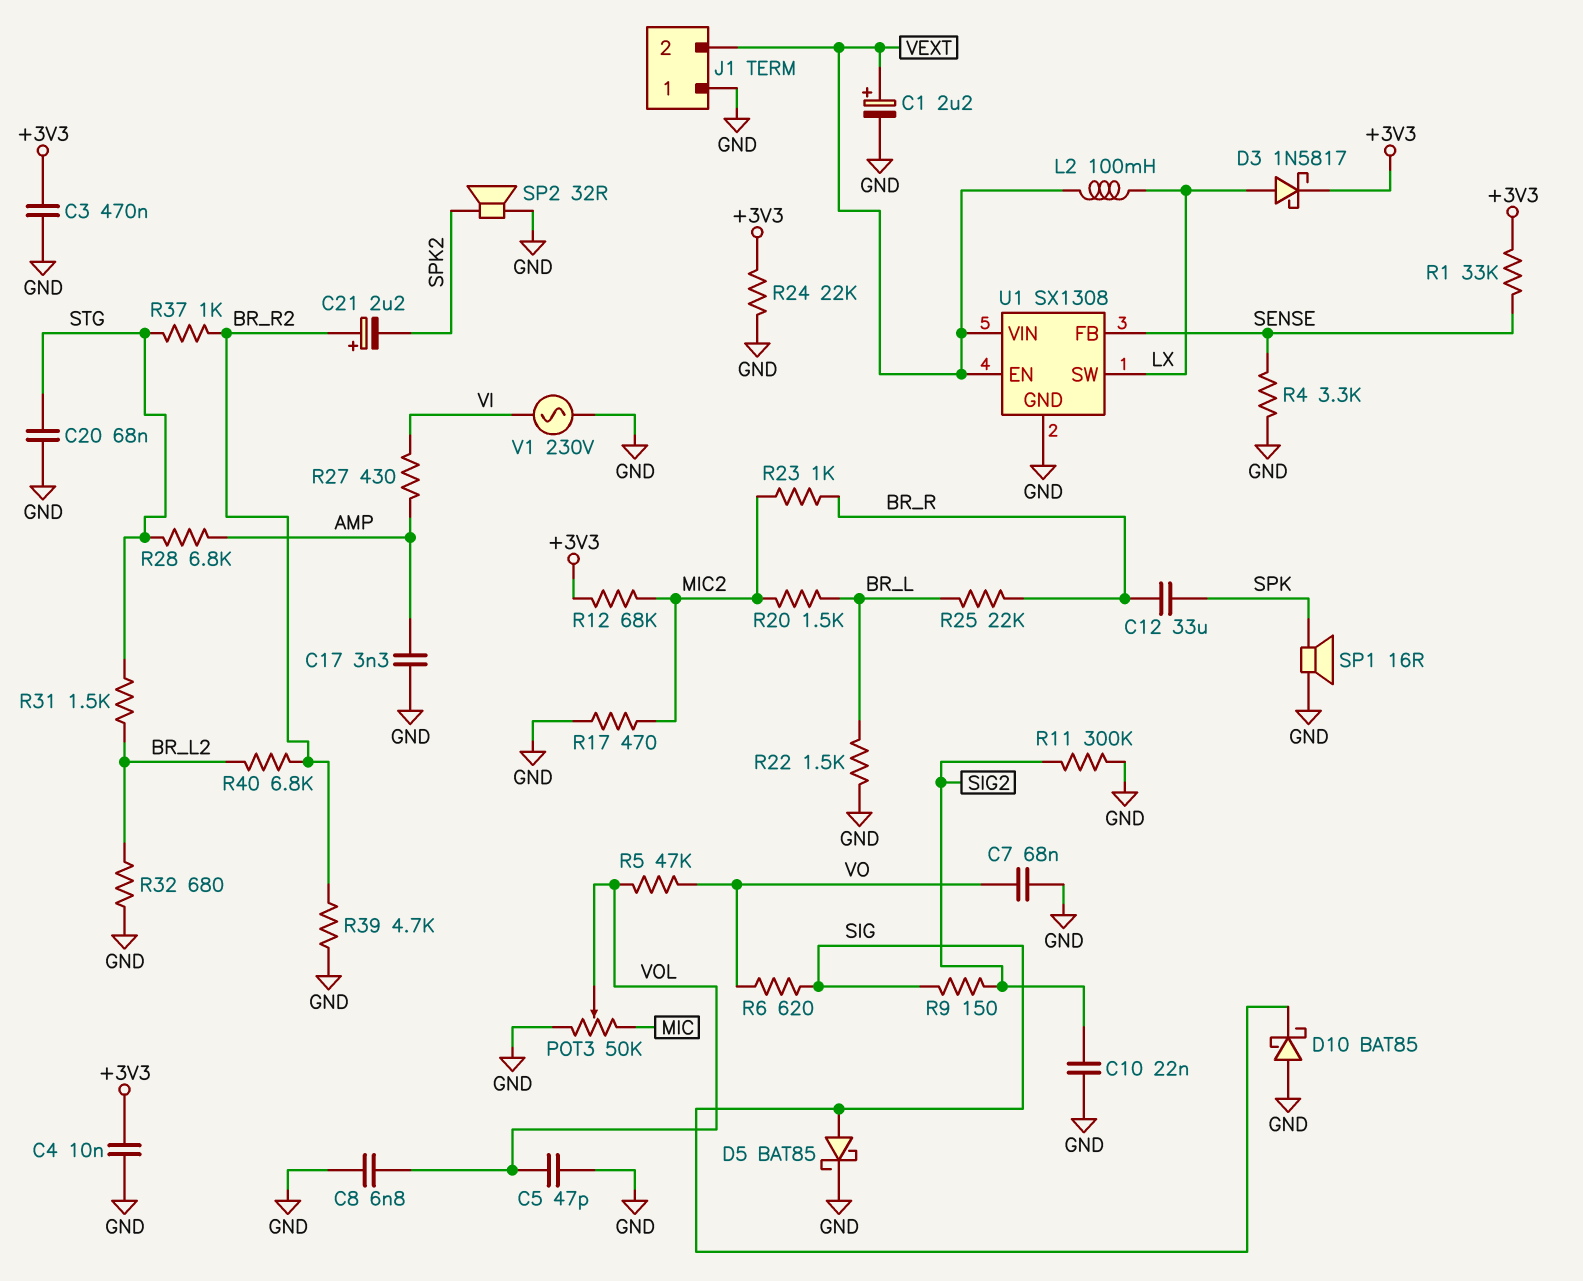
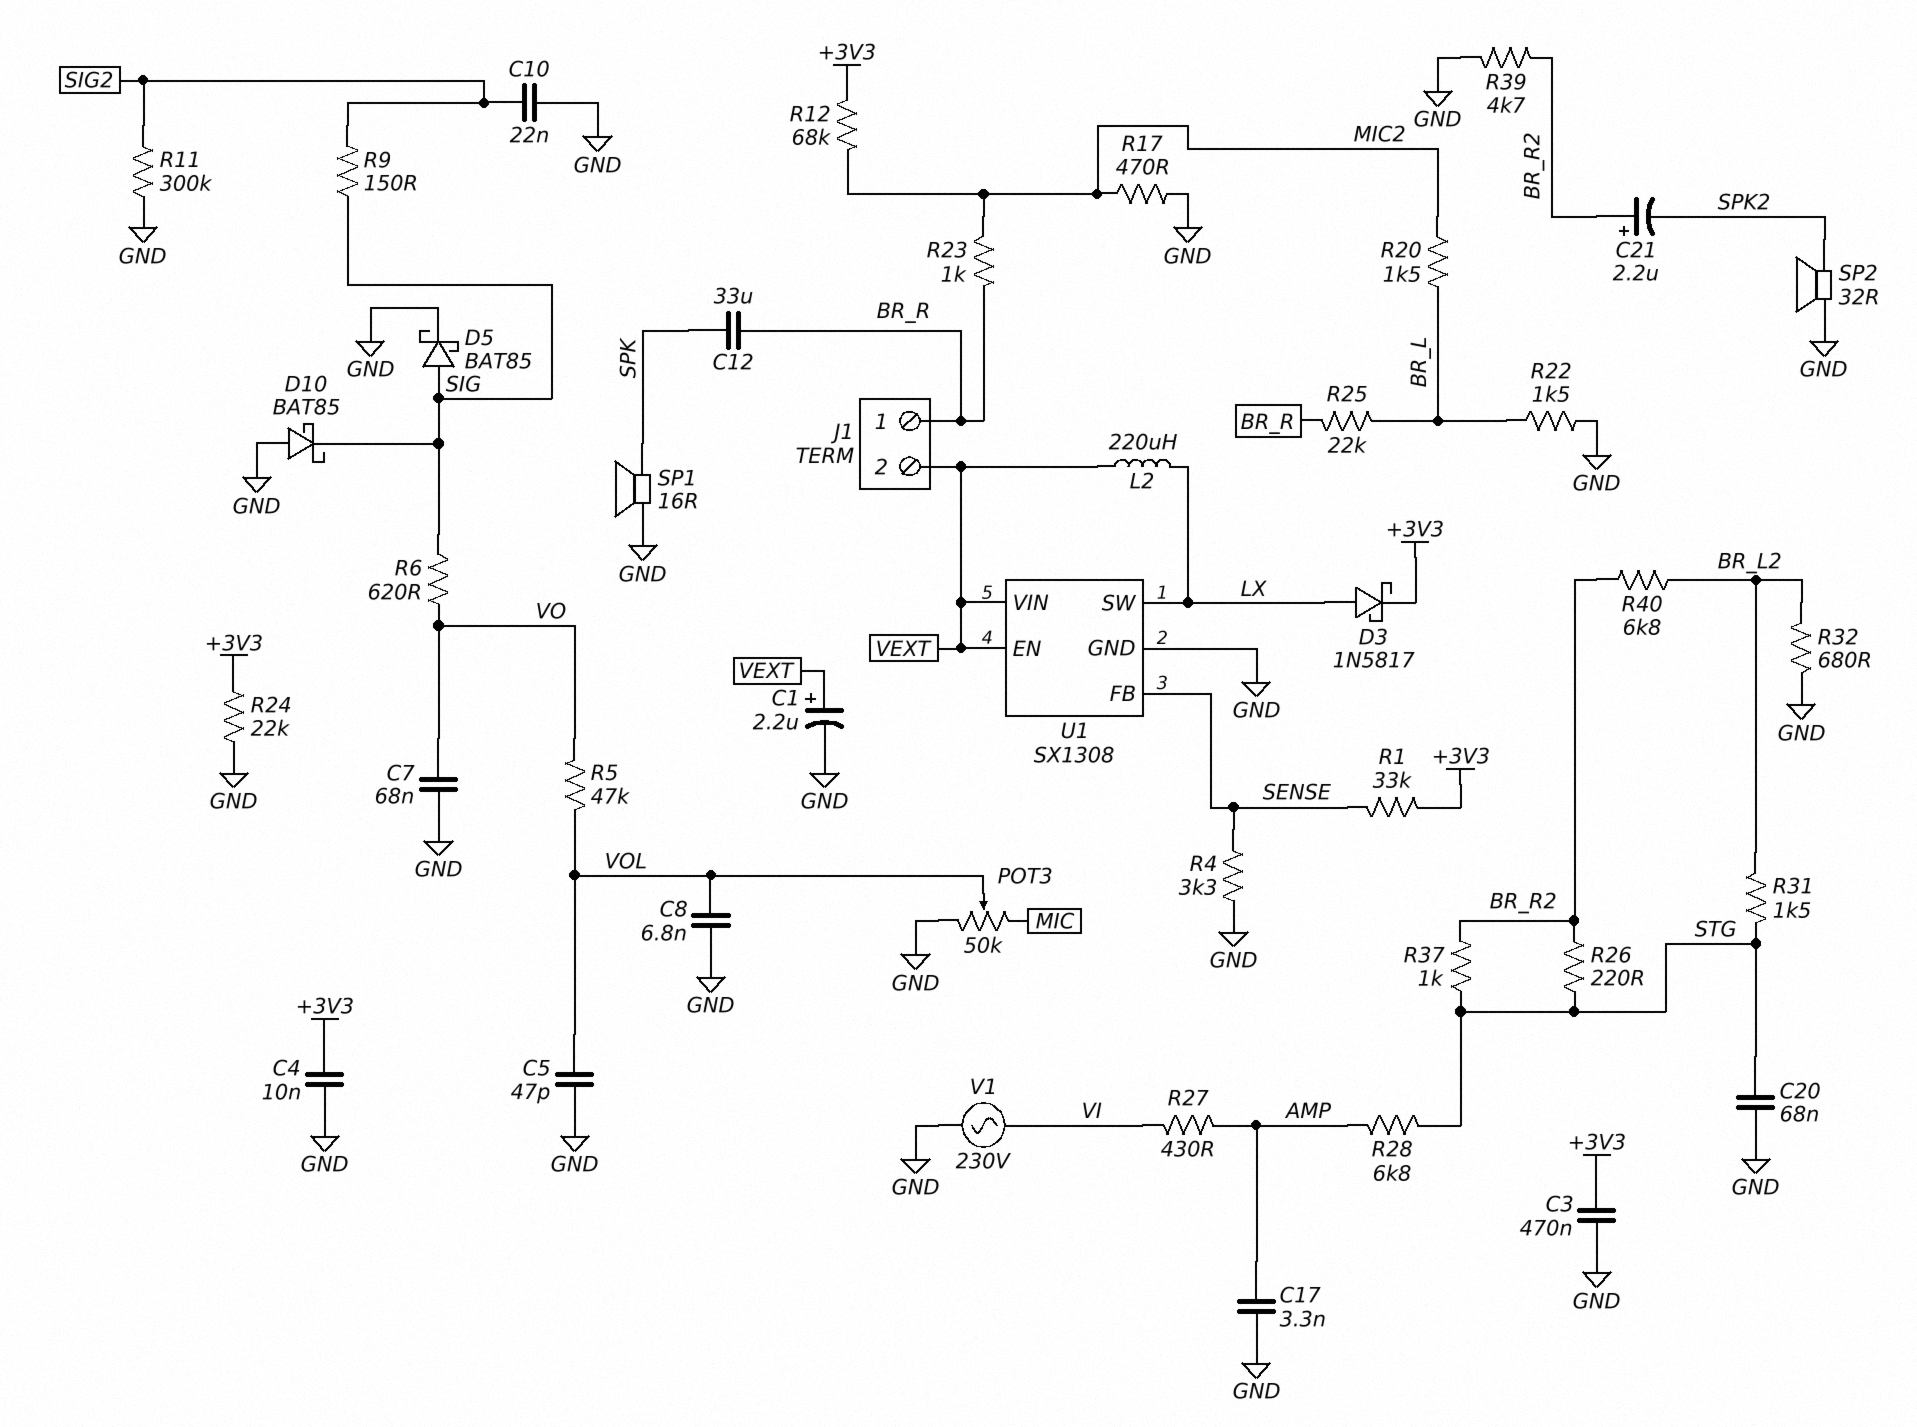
J1 pin 1: GND -> BR_R
L2: 100mH (LX, VEXT) -> 220uH (LX, VEXT)
R26: none -> 220 (BR_R2, STG)

